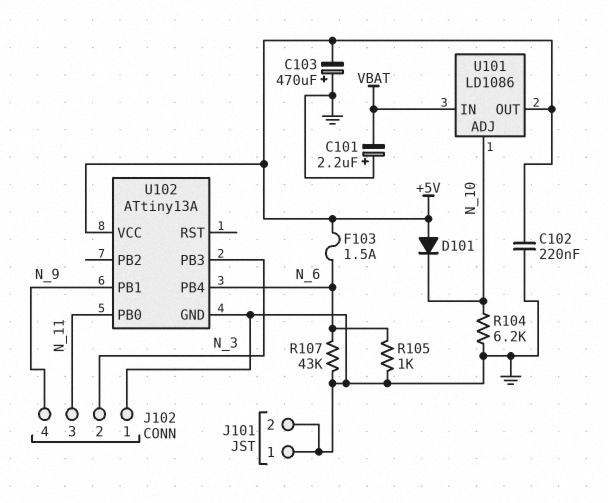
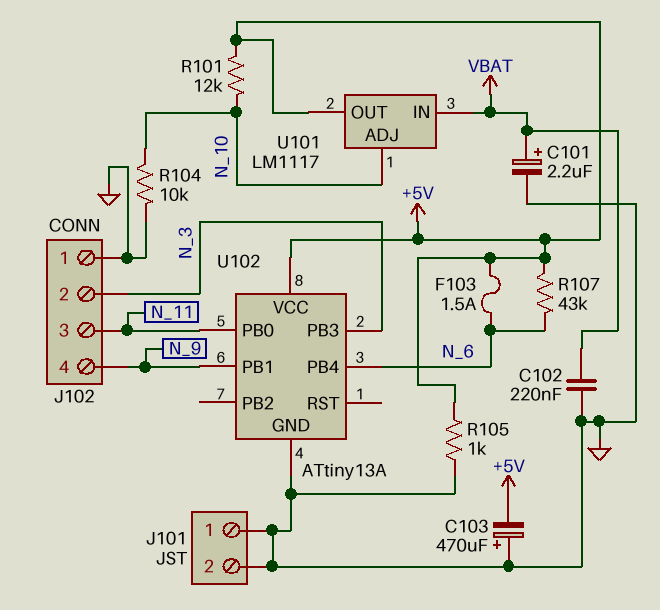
C101: 2.2uF (plus GND, minus VBAT) -> 2.2uF (plus VBAT, minus GND)
C102: 220nF (+5V, GND) -> 220nF (GND, VBAT)
D101: diode (A +5V, K N_10) -> none
R101: none -> 12k (+5V, N_10)
R104: 6.2k (GND, N_10) -> 10k (GND, N_10)
R105: 1k (GND, N_6) -> 1k (+5V, GND)
R107: 43k (GND, N_6) -> 43k (+5V, N_6)
U101: LD1086 -> LM1117

